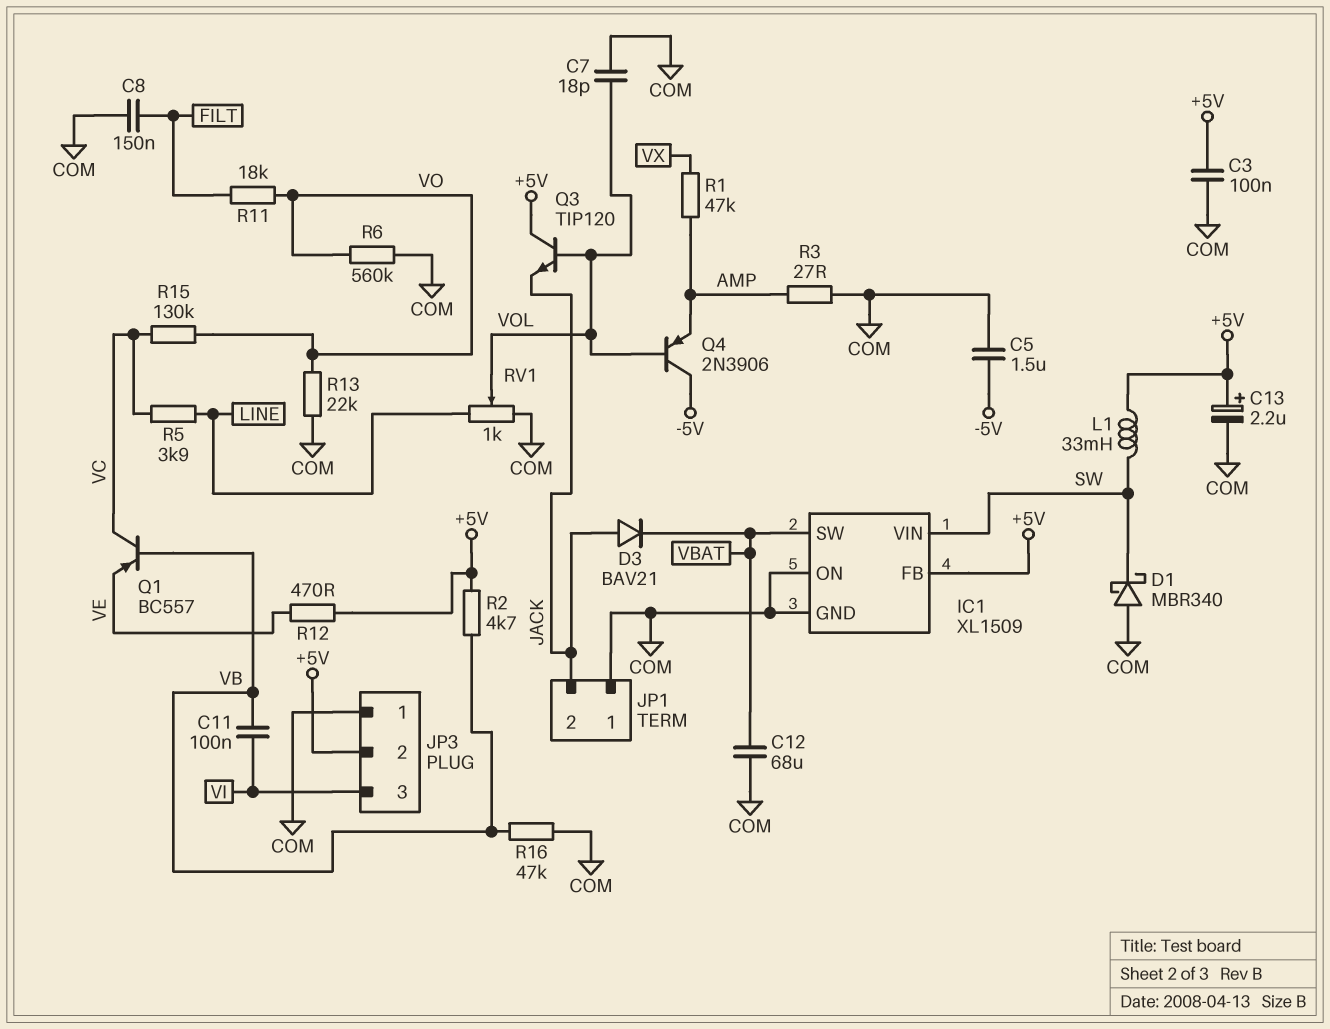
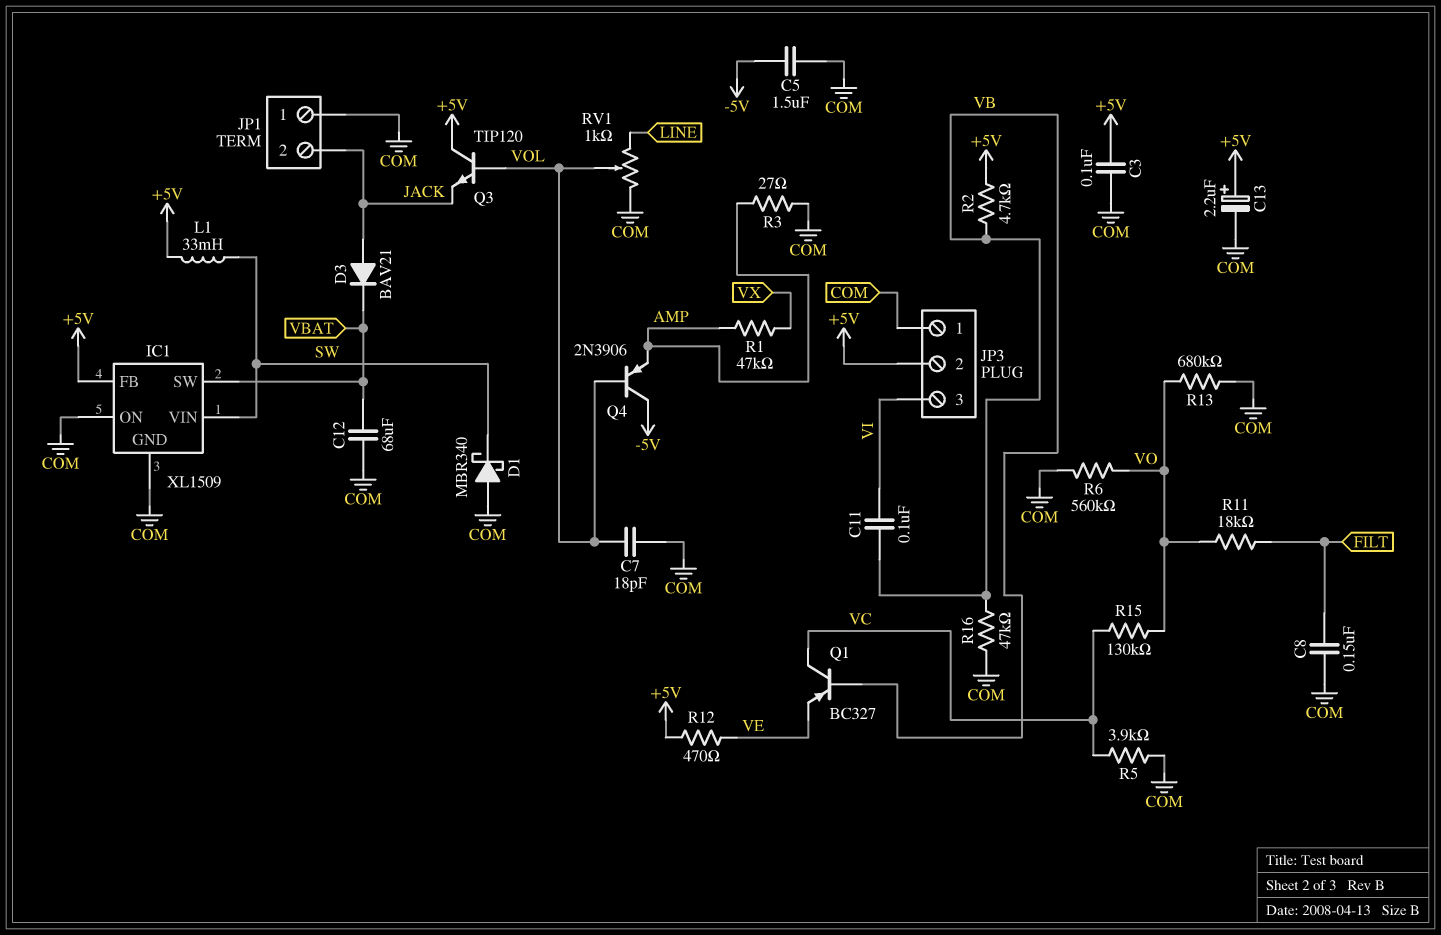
Q1: PNP BC557 (B VB, C VC, E VE) -> PNP BC327 (B VB, C VC, E VE)
R5: 3.9k (LINE, VC) -> 3.9k (COM, VC)
R13: 22k (COM, VO) -> 680k (COM, VO)

